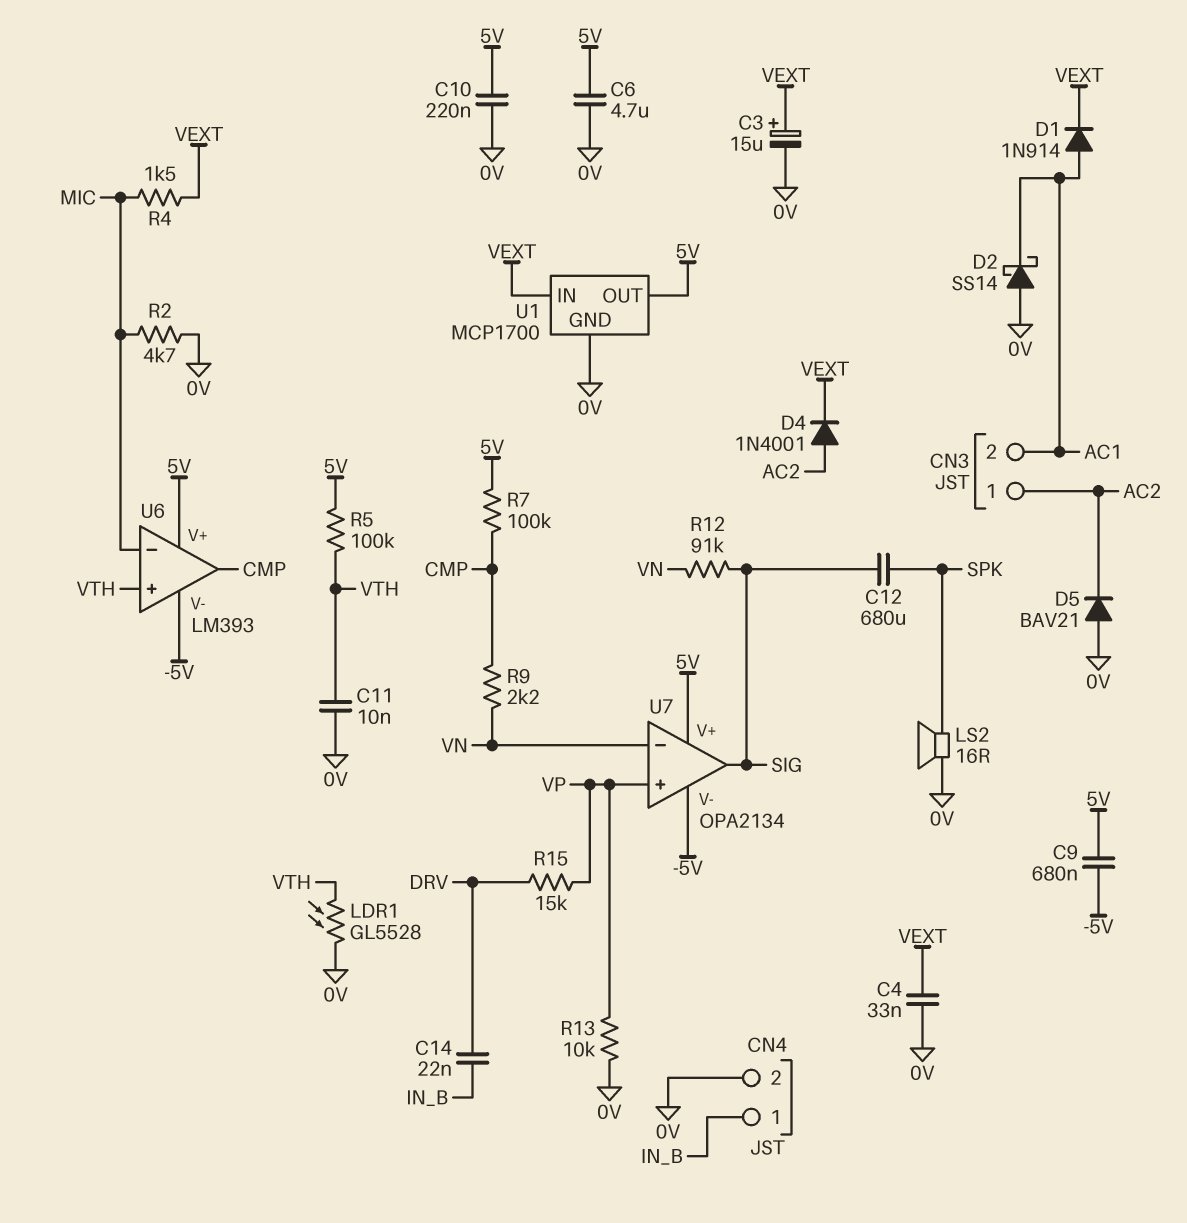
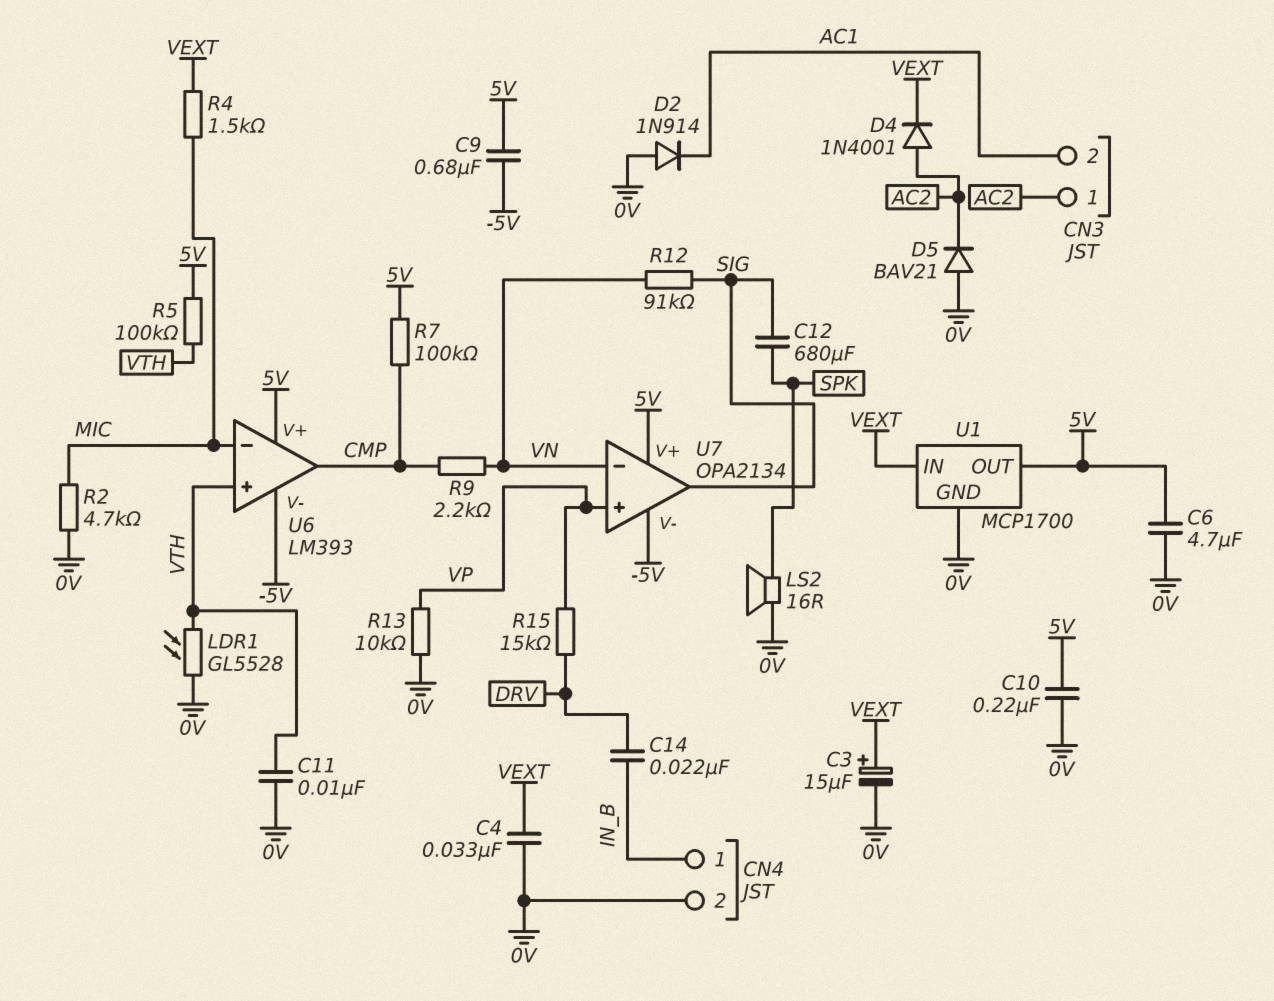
D1: diode 1N914 (A AC1, K VEXT) -> none
D2: schottky SS14 (A 0V, K AC1) -> diode 1N914 (A 0V, K AC1)

